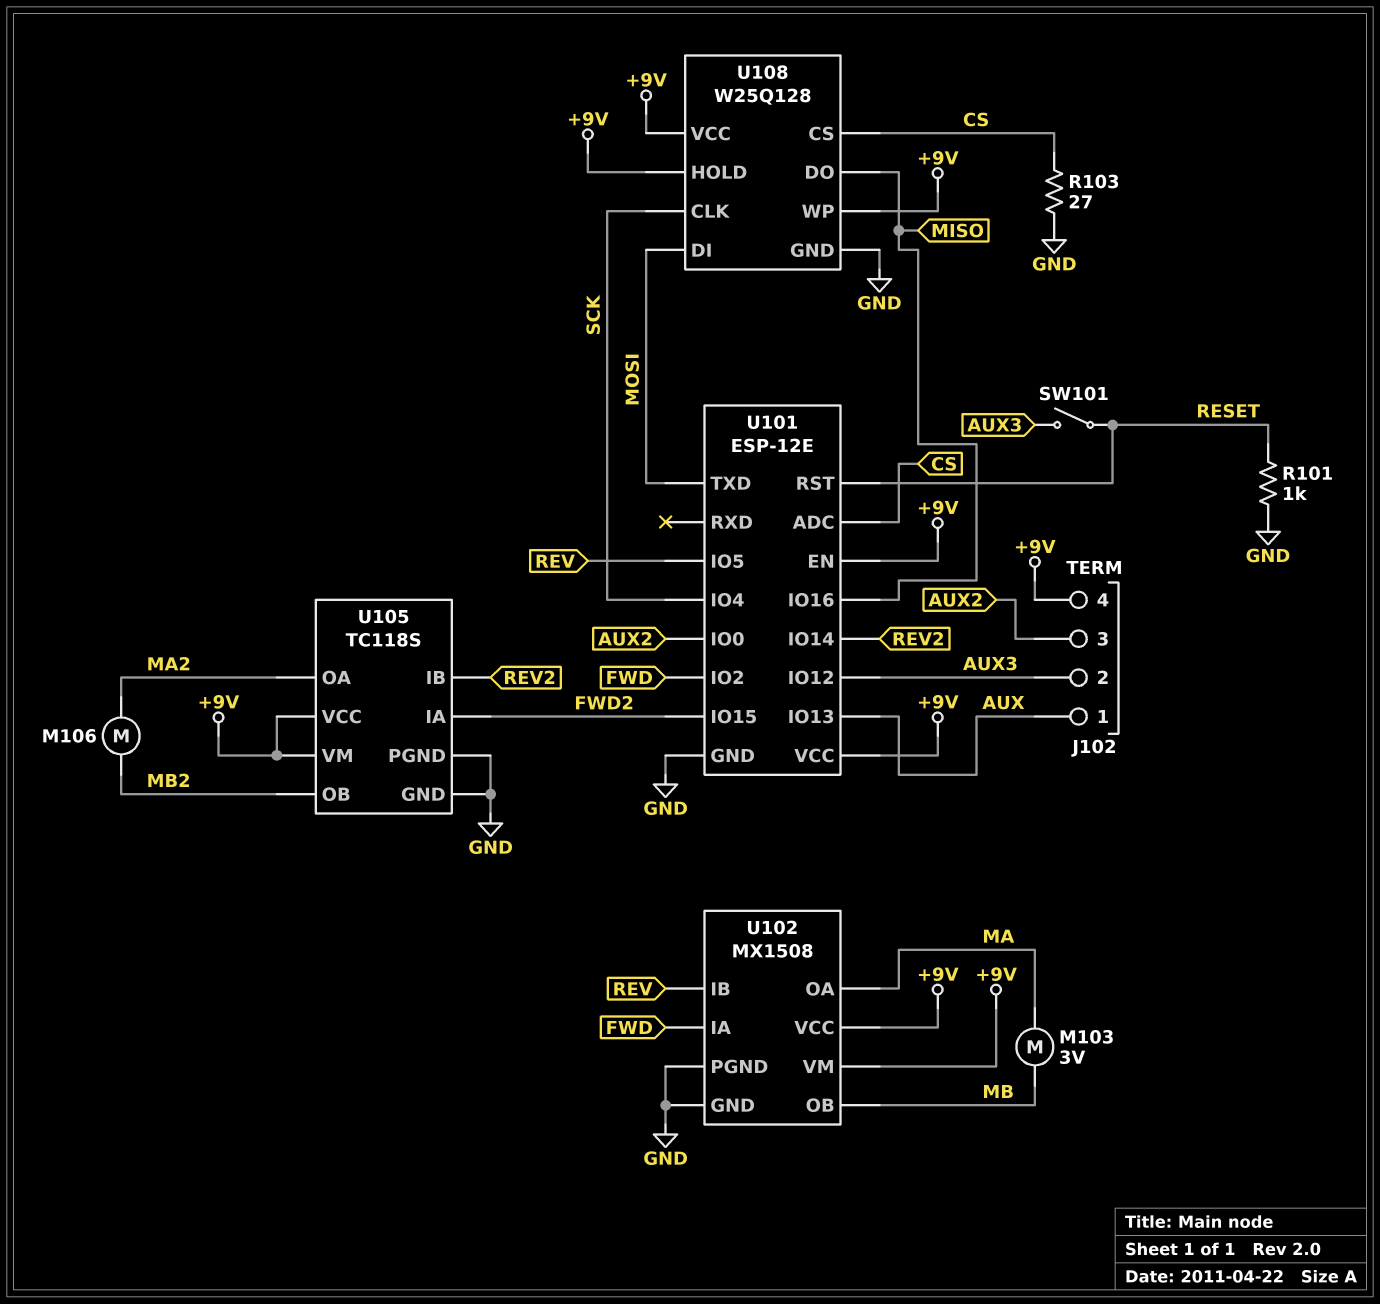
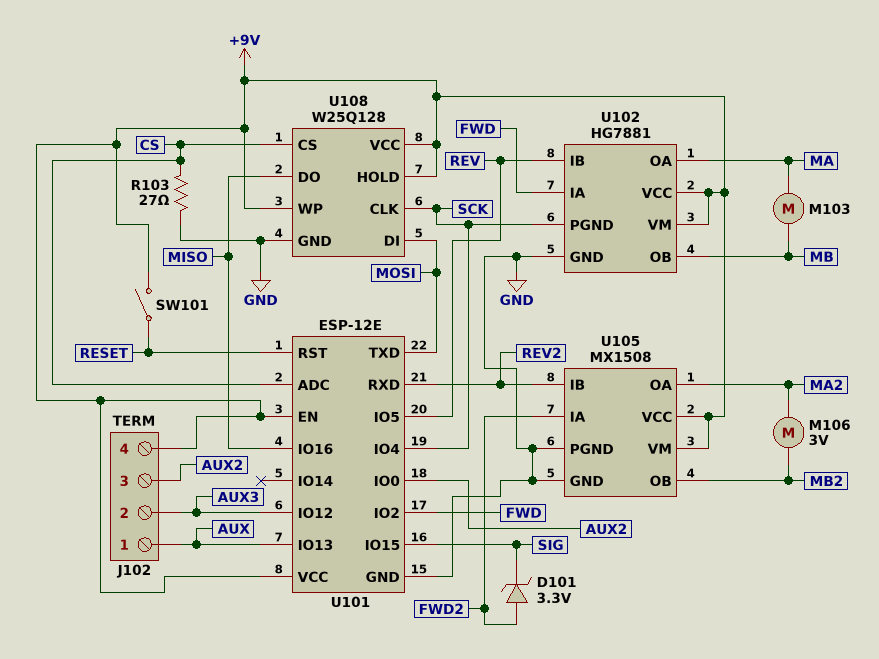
D101: none -> zener 3.3V (A FWD2, K SIG)
M103: motor 3V (MA, MB) -> motor (MA, MB)
M106: motor (MA2, MB2) -> motor 3V (MA2, MB2)
R101: 1k (GND, RESET) -> none
SW101: switch (AUX3, RESET) -> switch (+9V, RESET)
U101 pin IO14: REV2 -> none
U101 pin IO15: FWD2 -> SIG
U101 pin RXD: none -> REV2
U102: MX1508 -> HG7881
U102 pin PGND: GND -> SCK
U105: TC118S -> MX1508

